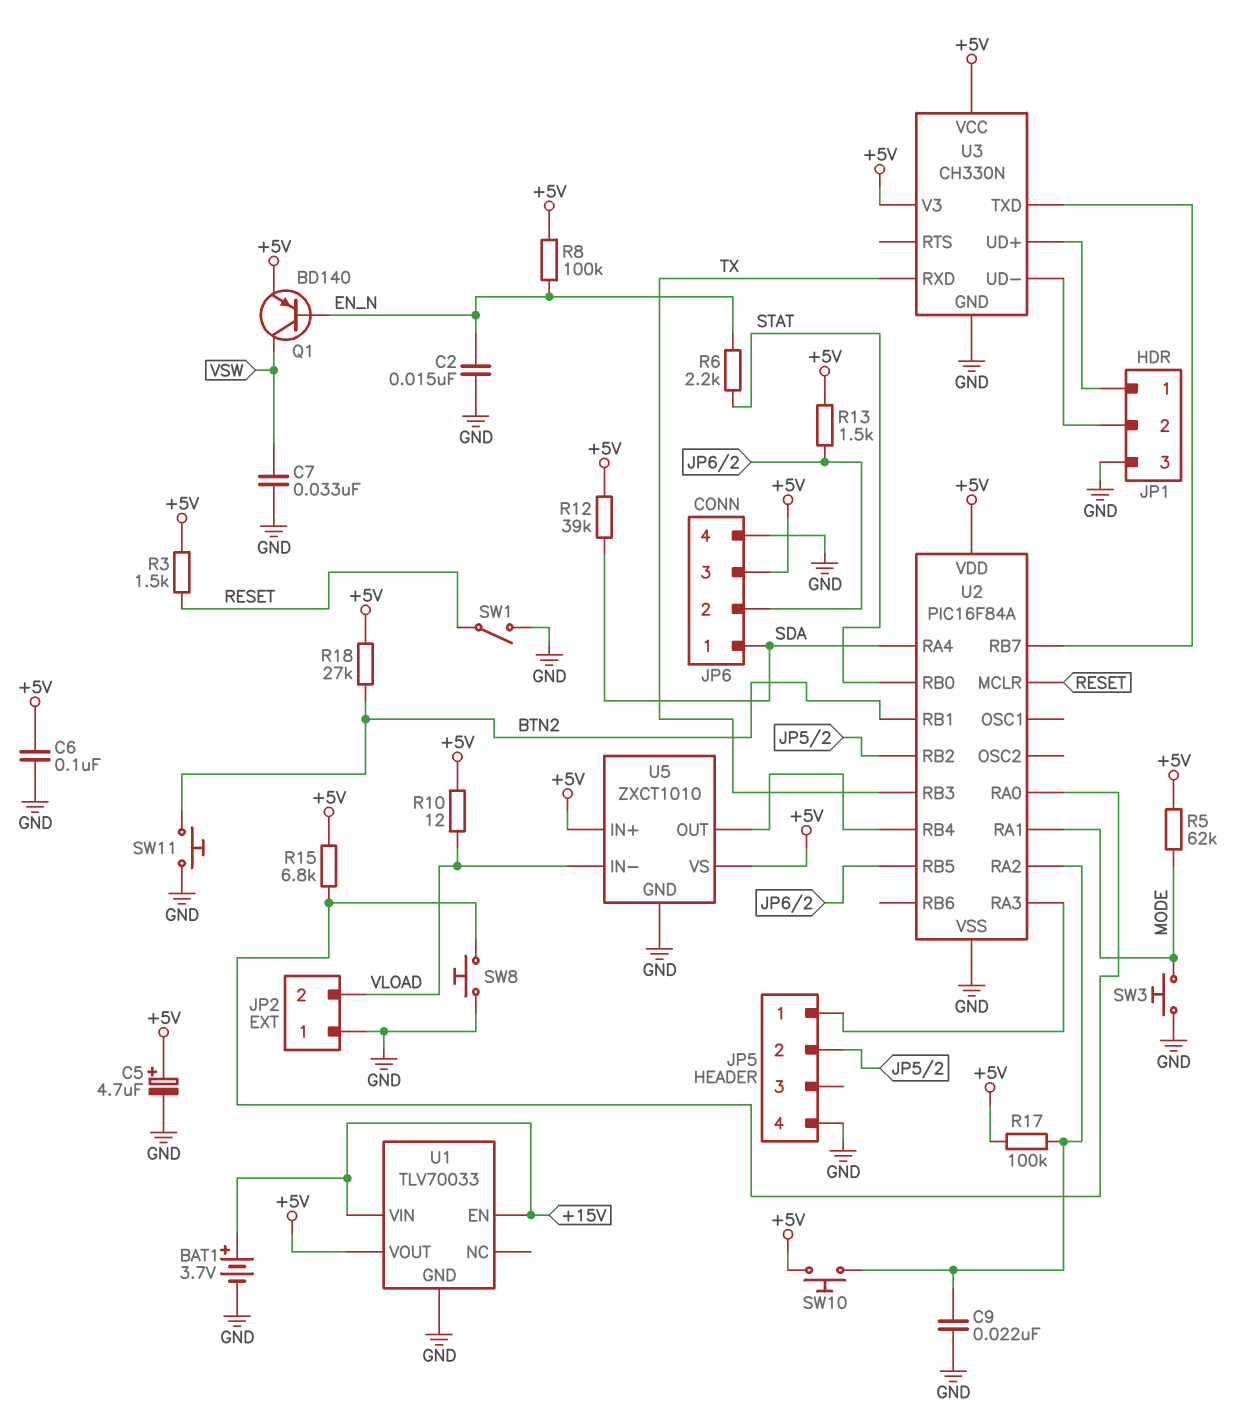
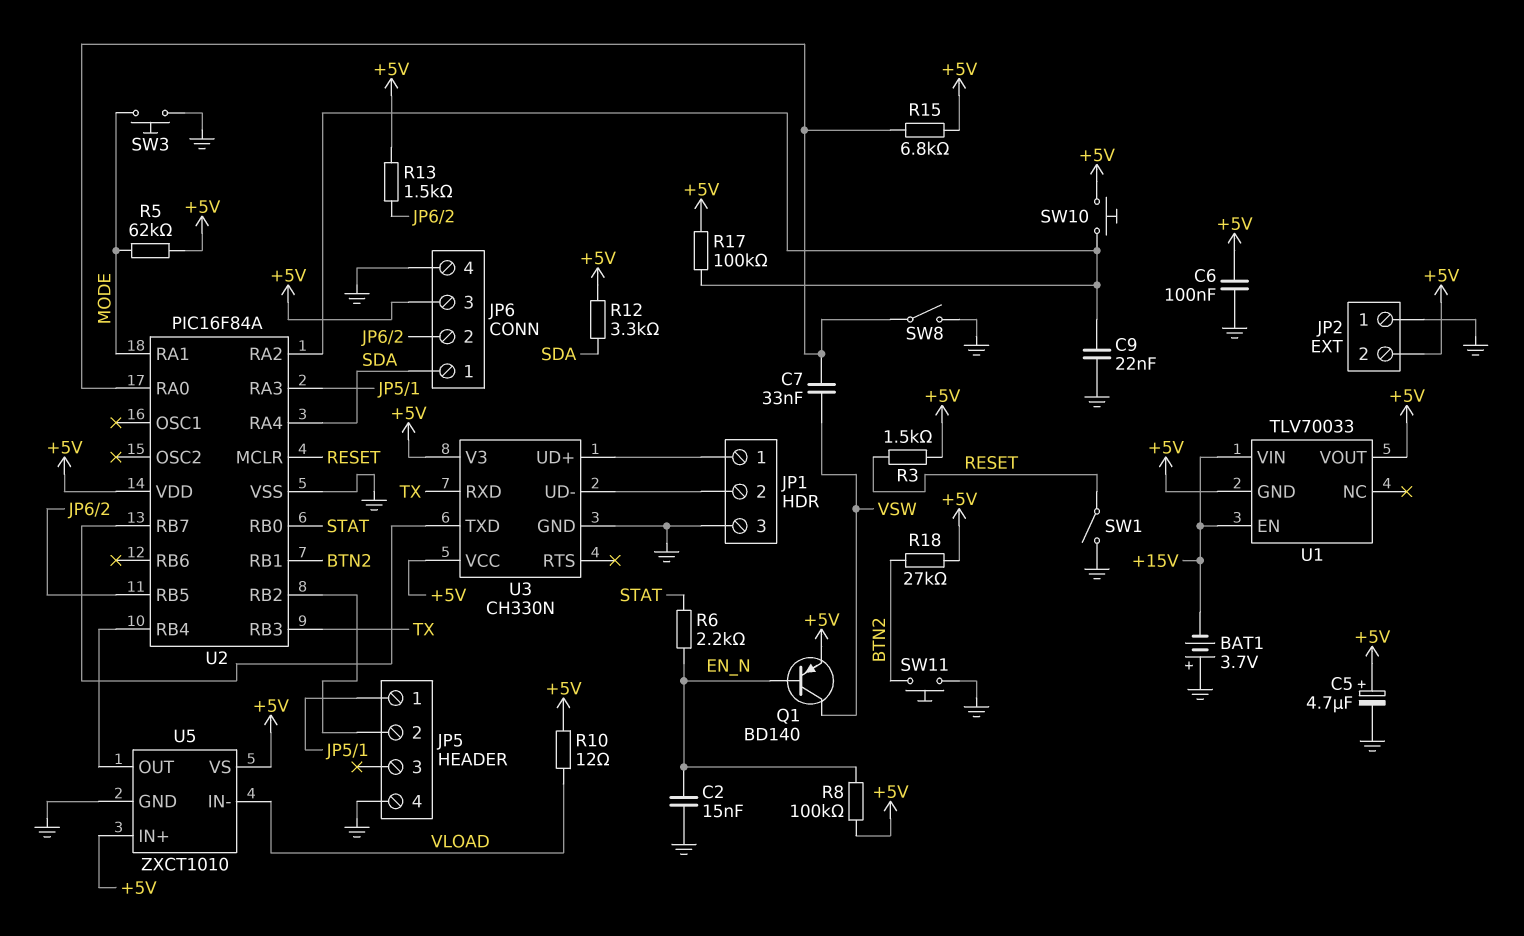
BAT1: 3.7V (plus +15V, minus GND) -> 3.7V (plus GND, minus +15V)
C7: 33nF (GND, VSW) -> 33nF (U2/RA0, VSW)
JP2 pin 2: VLOAD -> +5V
R12: 39k (+5V, SDA) -> 3.3k (+5V, SDA)
SW8: button (GND, U2/RA0) -> switch (GND, U2/RA0)
U1 pin GND: GND -> +5V

